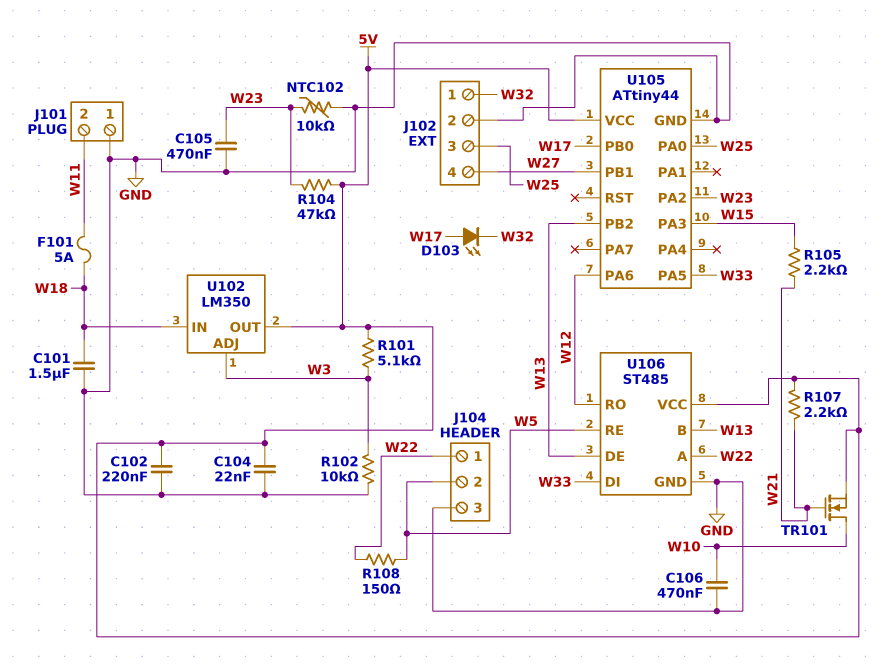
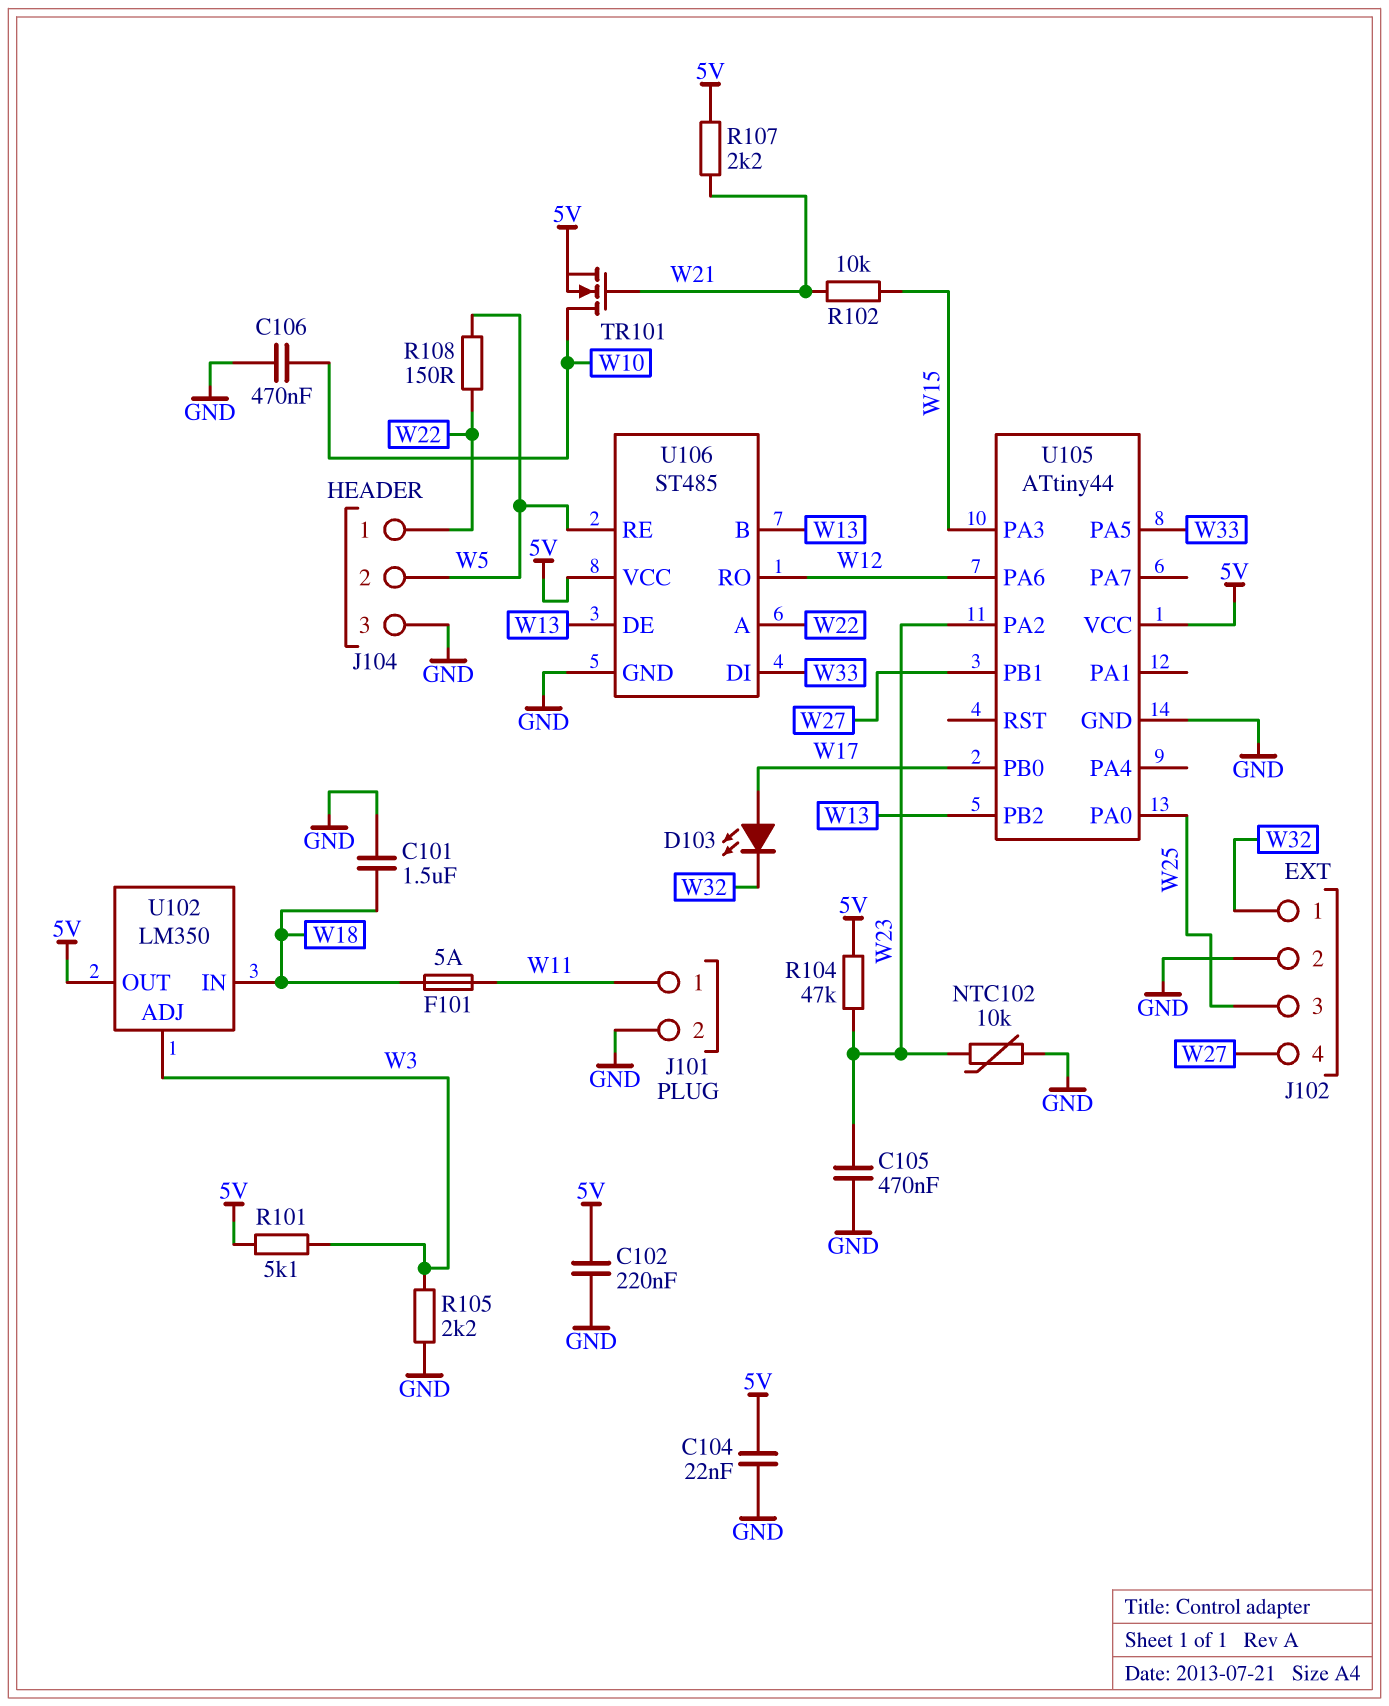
J101 pin 1: GND -> W11
J101 pin 2: W11 -> GND
R102: 10k (GND, W3) -> 10k (W15, W21)
R105: 2.2k (W15, W21) -> 2.2k (GND, W3)

